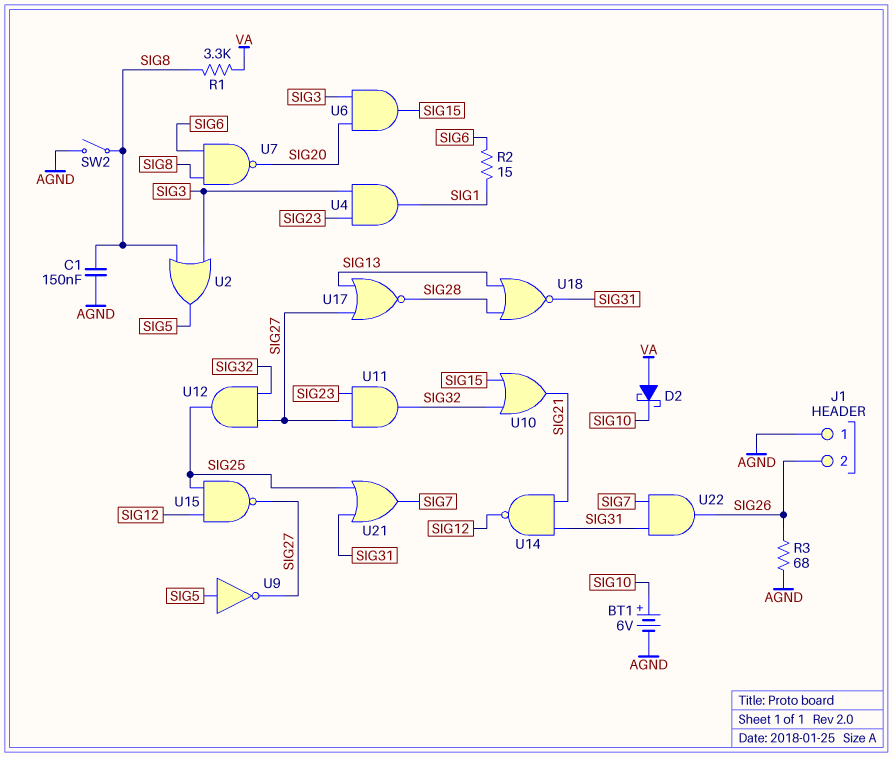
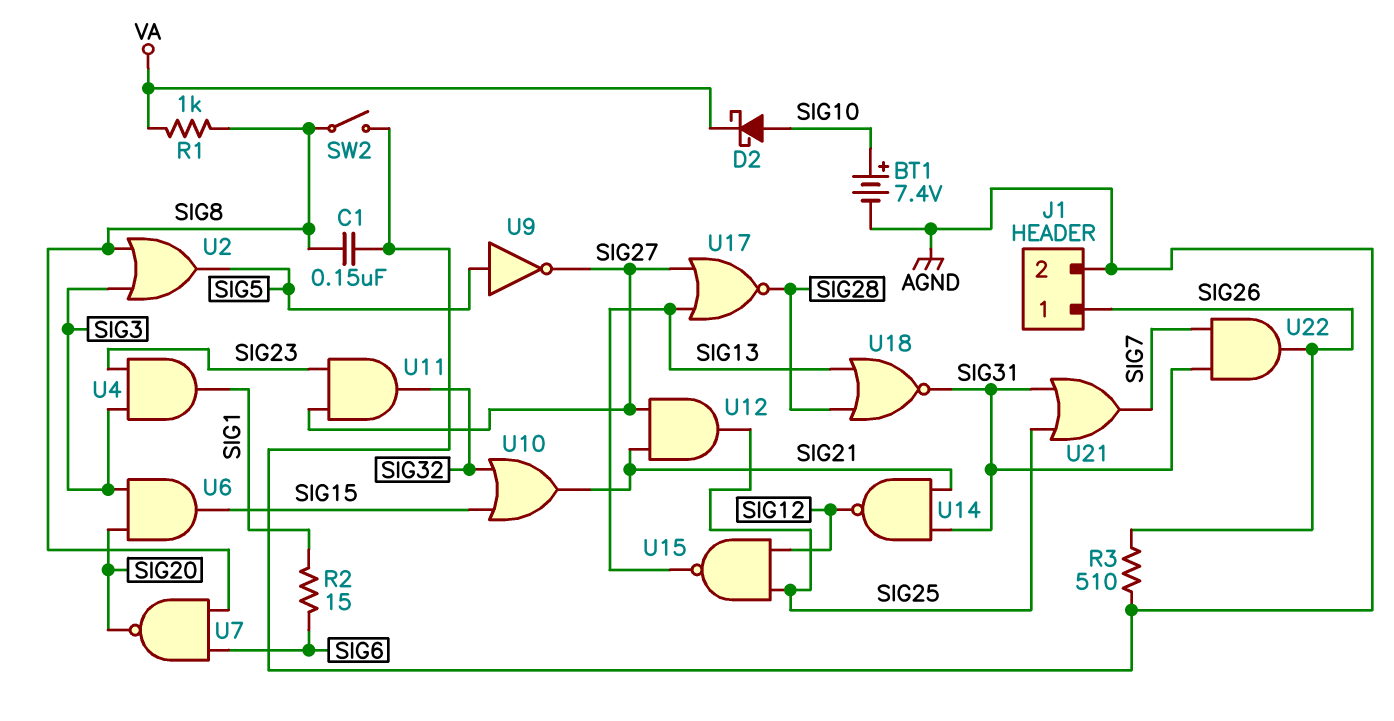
BT1: 6V (plus SIG10, minus AGND) -> 7.4V (plus SIG10, minus AGND)
D2: schottky (A VA, K SIG10) -> schottky (A SIG10, K VA)
J1 pin 1: AGND -> SIG26
J1 pin 2: SIG26 -> AGND
R1: 3.3k (SIG8, VA) -> 1k (SIG8, VA)
R3: 68 (AGND, SIG26) -> 510 (AGND, SIG26)
U12: AND (in SIG27, in SIG32, out SIG25) -> AND (in SIG21, in SIG27, out SIG25)
U15: NAND (in SIG12, in SIG25, out SIG27) -> NAND (in SIG12, in SIG25, out SIG13)

